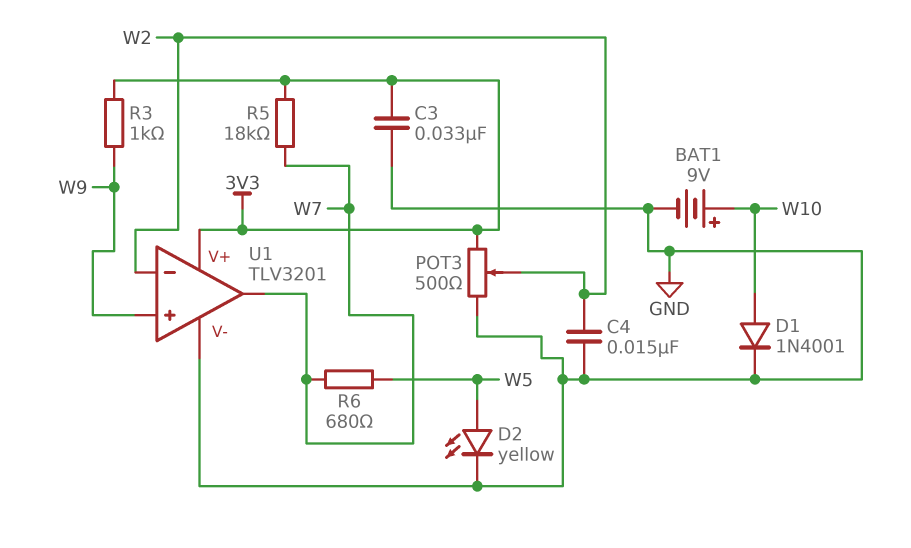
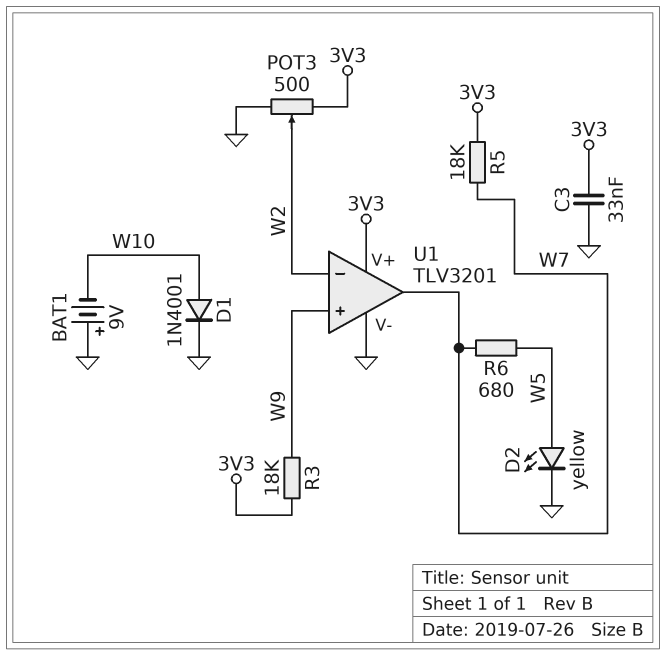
BAT1: 9V (plus W10, minus GND) -> 9V (plus GND, minus W10)
C4: 15nF (GND, W2) -> none
R3: 1k (3V3, W9) -> 18k (3V3, W9)

